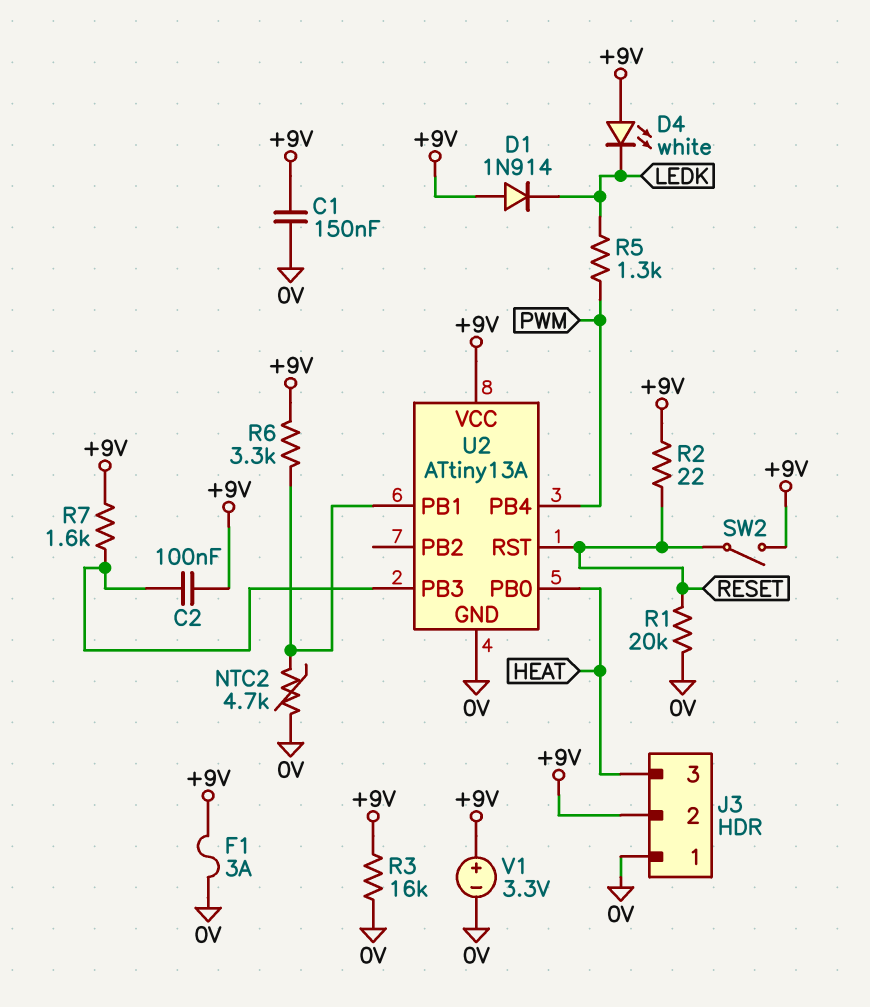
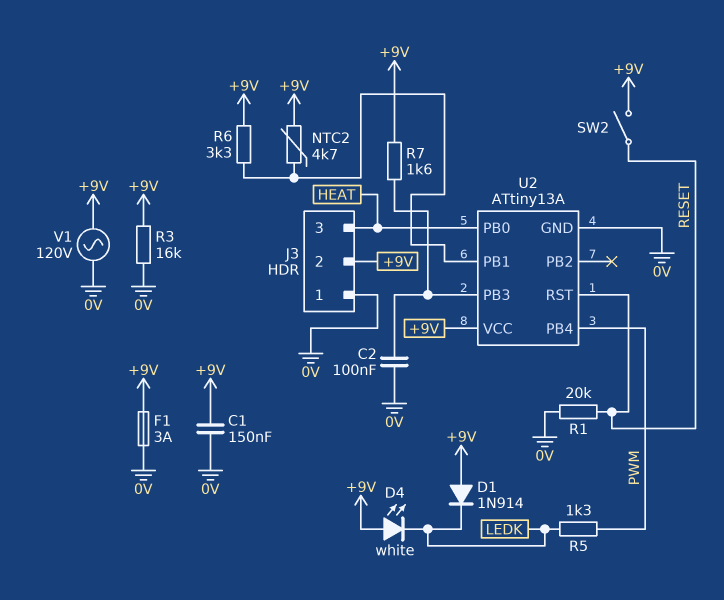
C2: 100nF (+9V, U2/PB3) -> 100nF (0V, U2/PB3)
NTC2: 4.7k (0V, U2/PB1) -> 4.7k (+9V, U2/PB1)
R2: 22 (+9V, RESET) -> none
V1: 3.3V (plus +9V, minus 0V) -> AC 120V (+9V, 0V)

